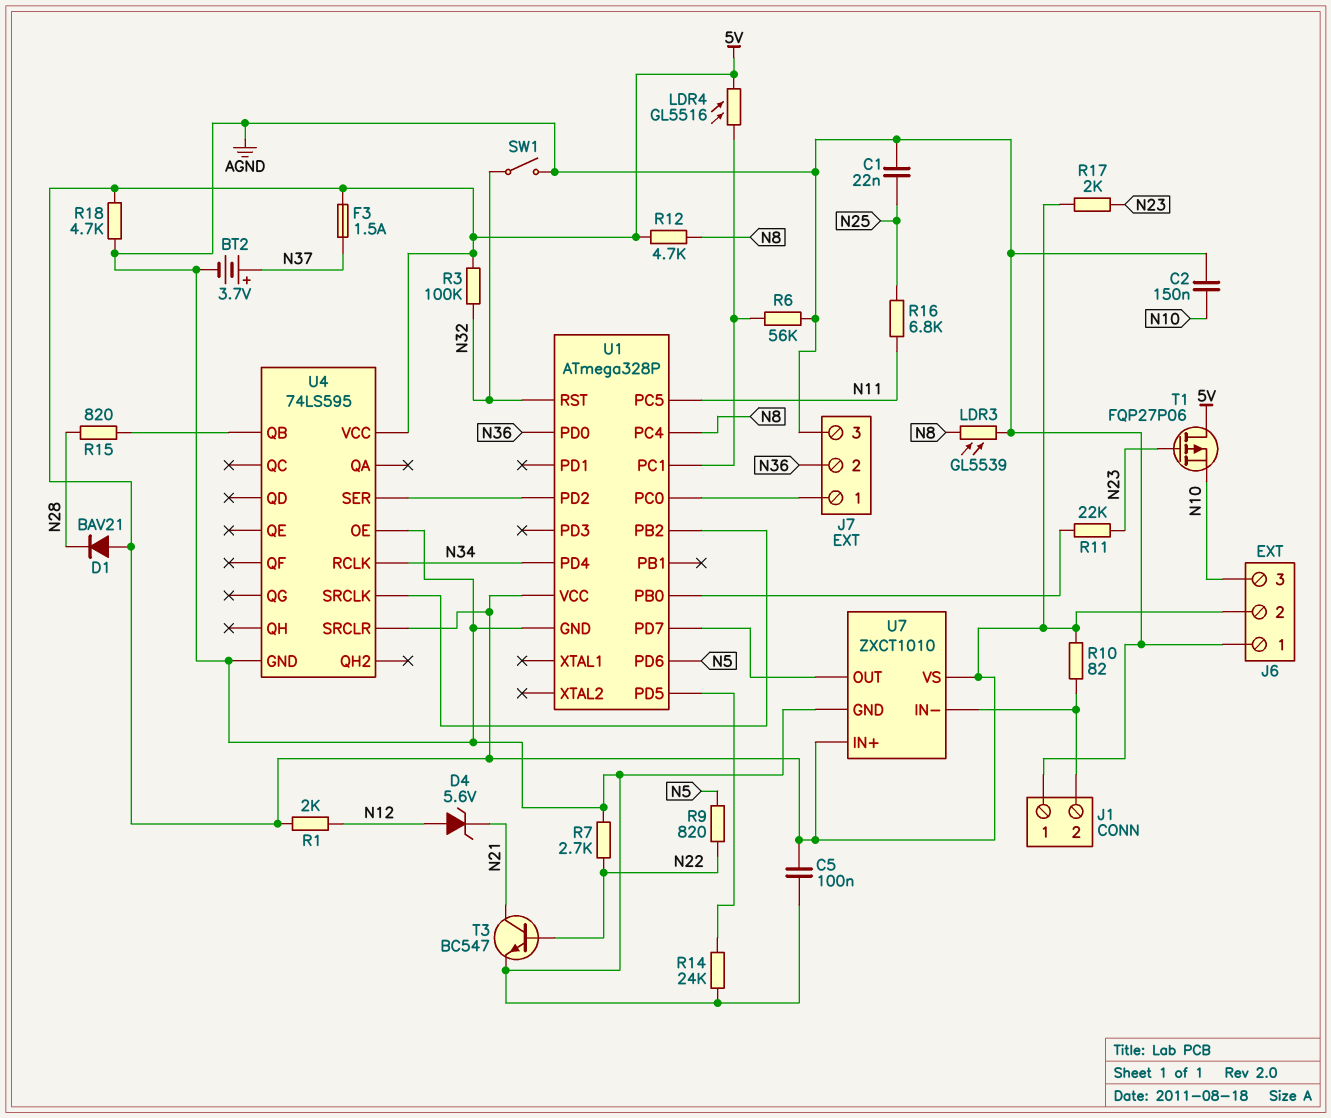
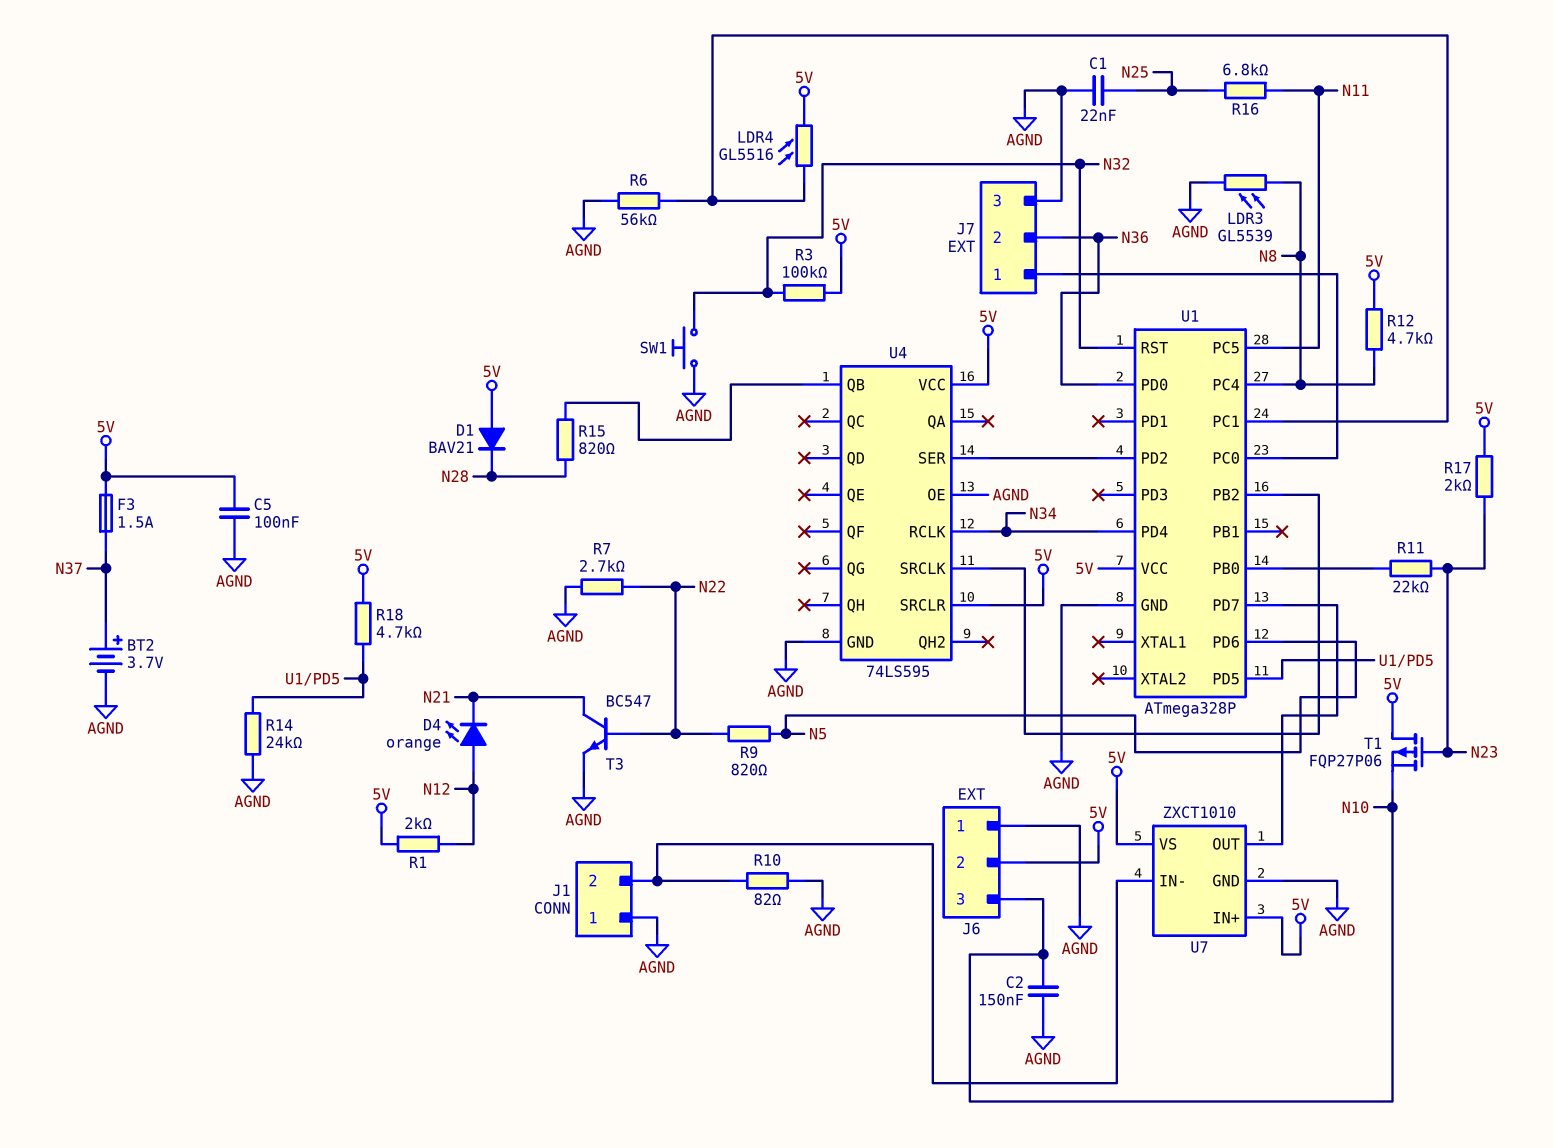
D4: zener 5.6V (A N12, K N21) -> LED orange (A N12, K N21)
R10: 82 (5V, J1/2) -> 82 (AGND, J1/2)
R18: 4.7k (5V, AGND) -> 4.7k (5V, U1/PD5)
SW1: switch (AGND, N32) -> button (AGND, N32)

